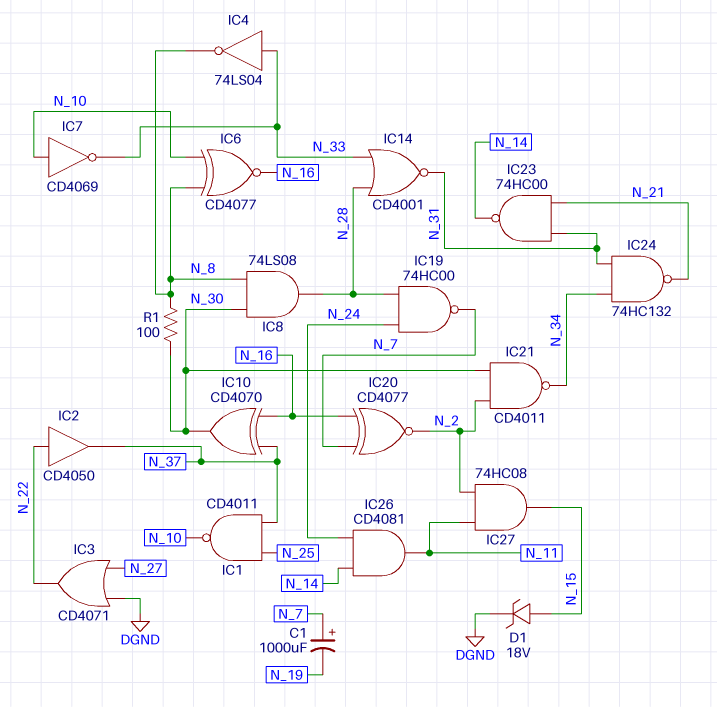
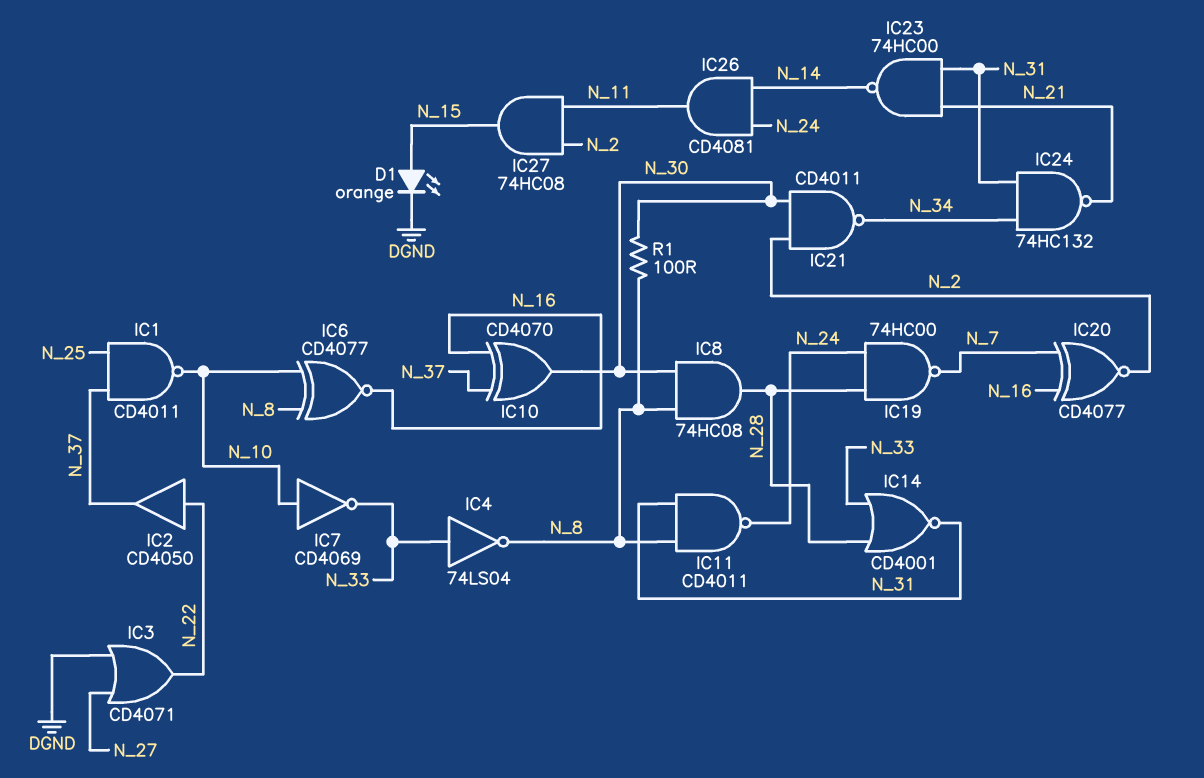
C1: 1000uF (plus N_7, minus N_19) -> none
D1: zener 18V (A N_15, K DGND) -> LED orange (A N_15, K DGND)
IC8: AND 74LS08 (in N_8, in N_30, out N_28) -> AND 74HC08 (in N_8, in N_30, out N_28)
IC11: none -> NAND CD4011 (in N_8, in N_31, out N_24)

